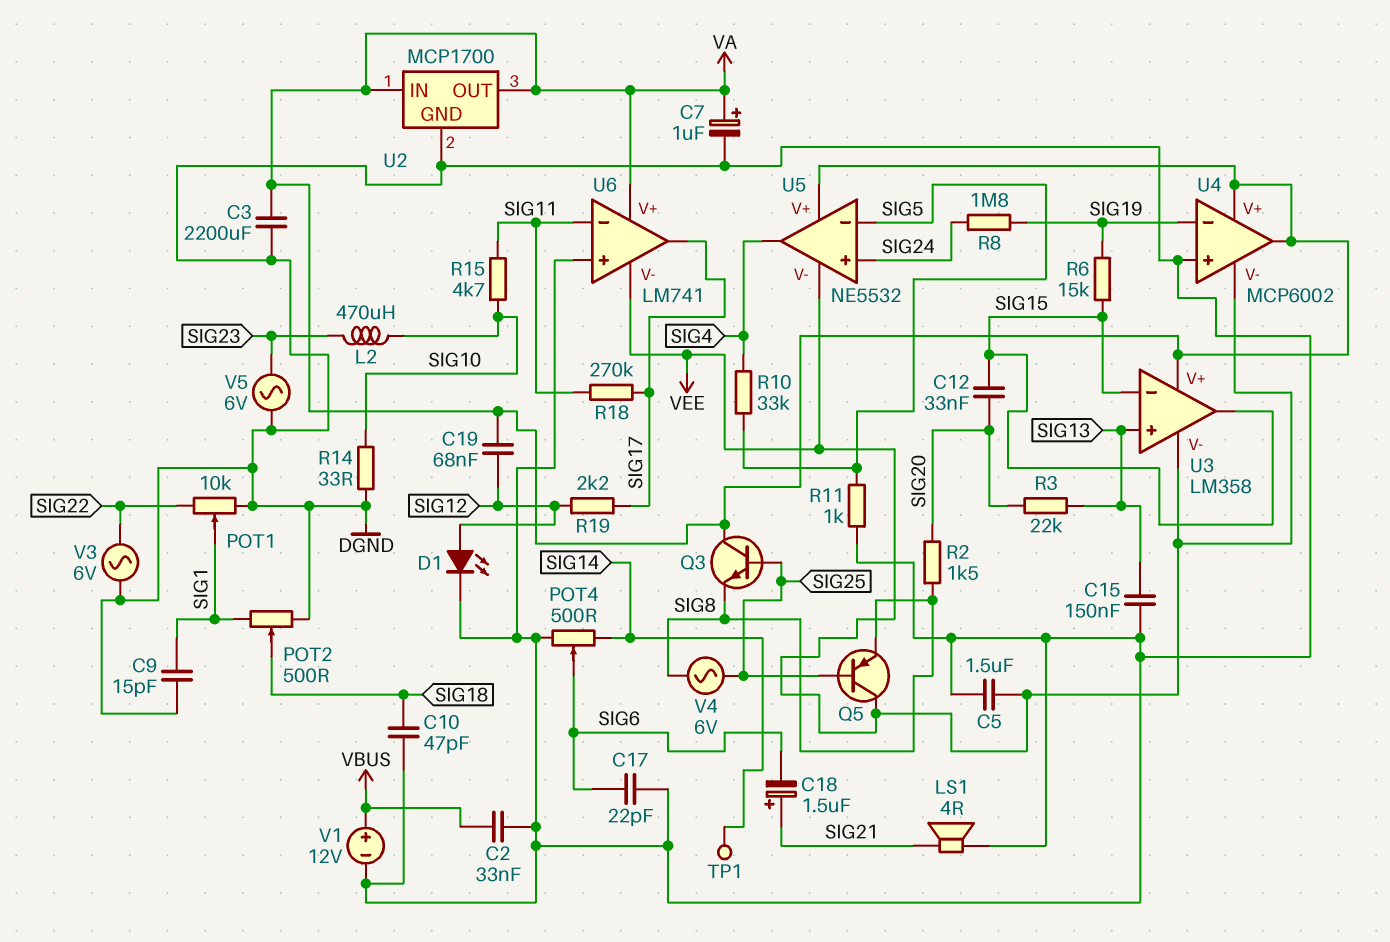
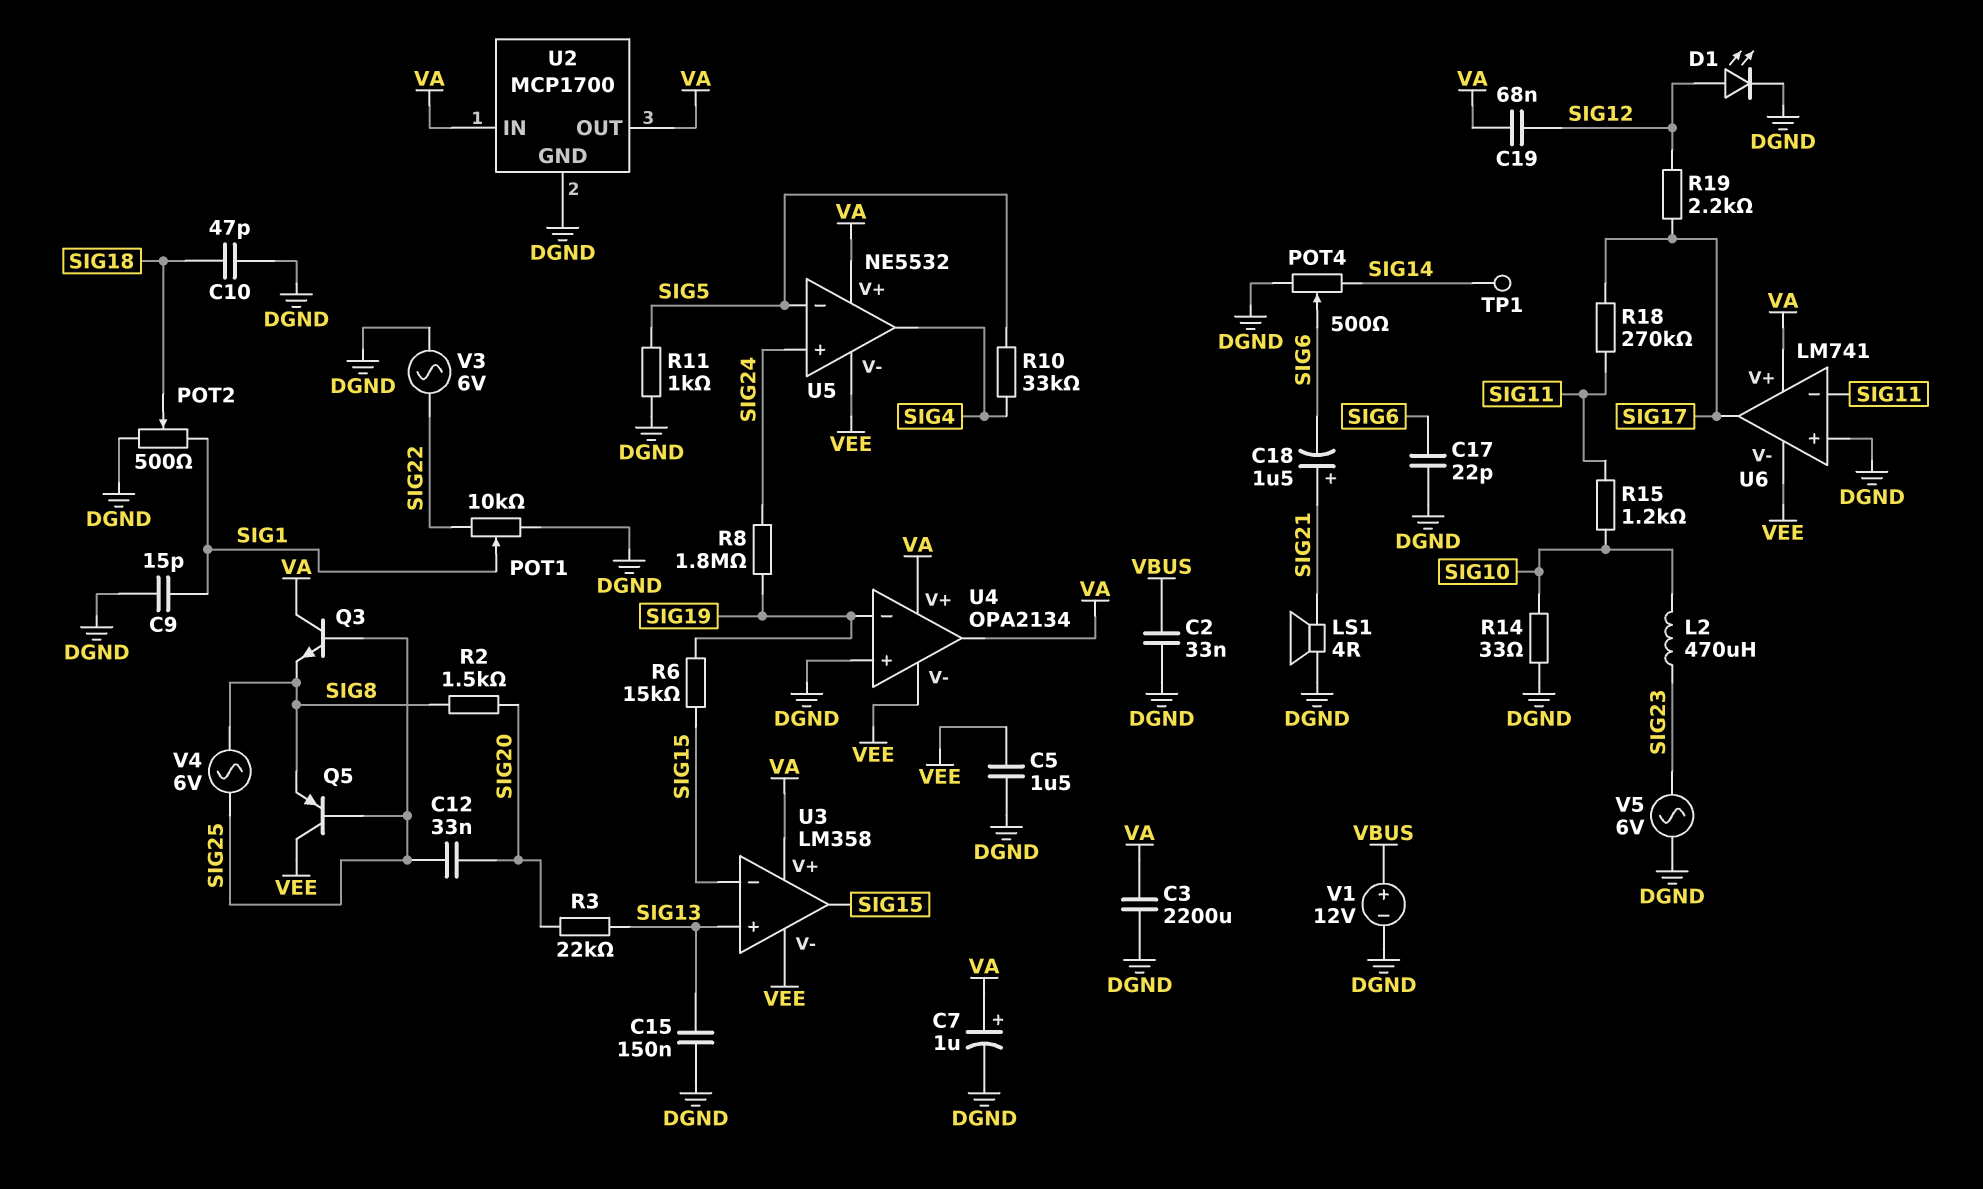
C12: 33nF (SIG15, SIG20) -> 33nF (SIG20, SIG25)
R15: 4.7k (SIG10, SIG11) -> 1.2k (SIG10, SIG11)
U4: MCP6002 -> OPA2134

